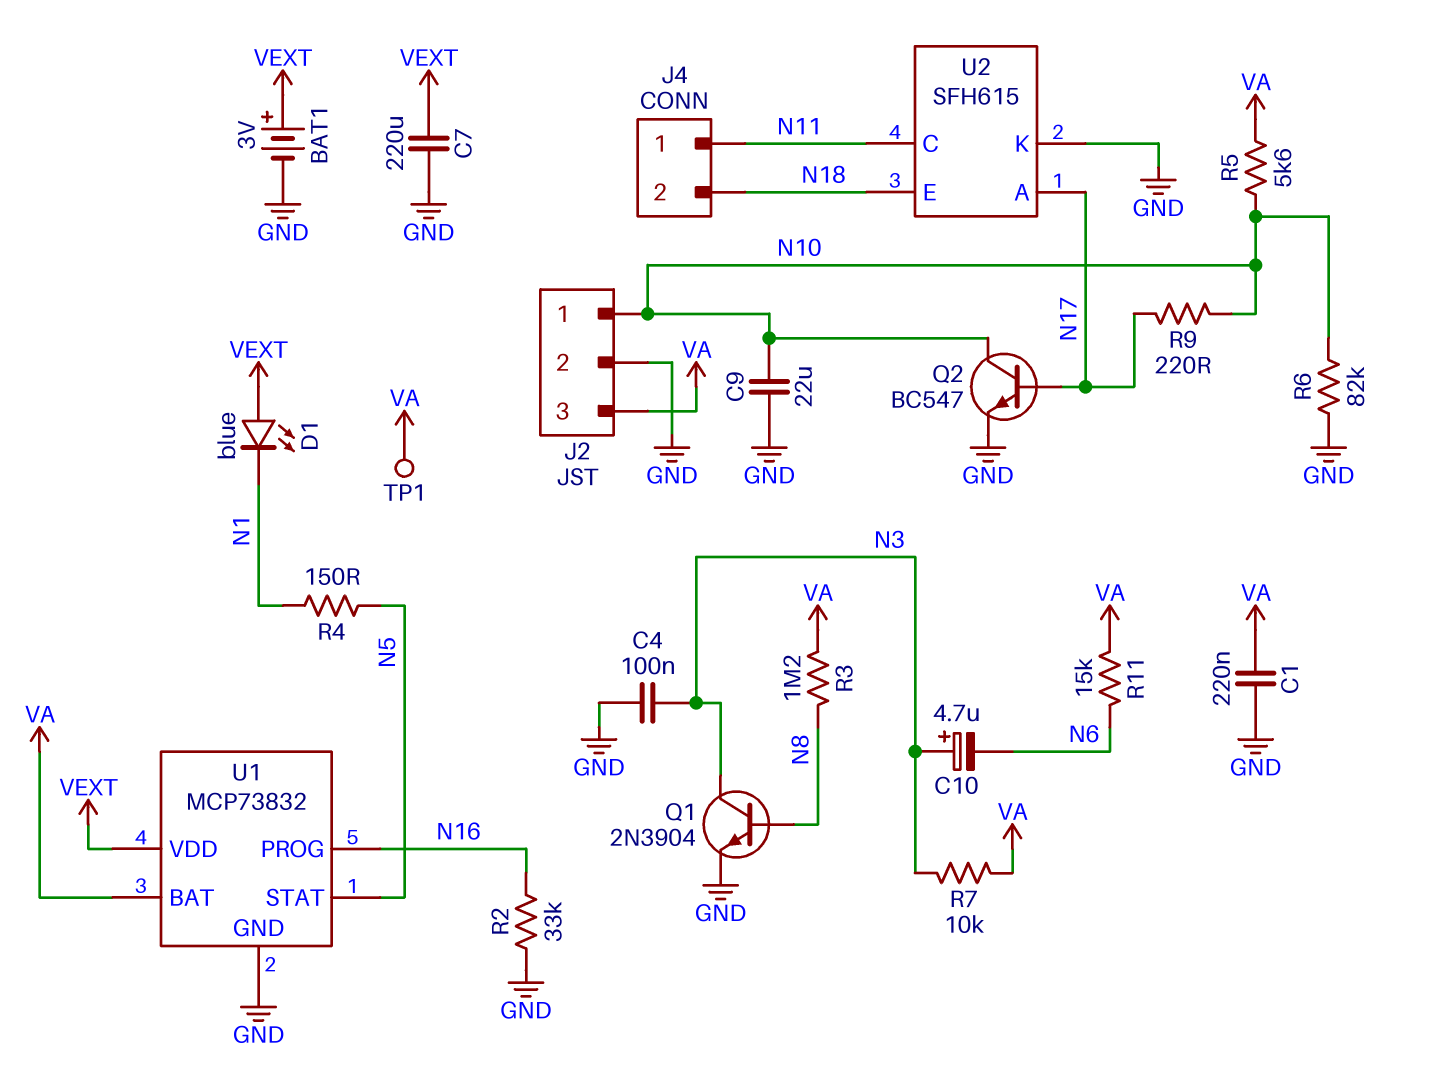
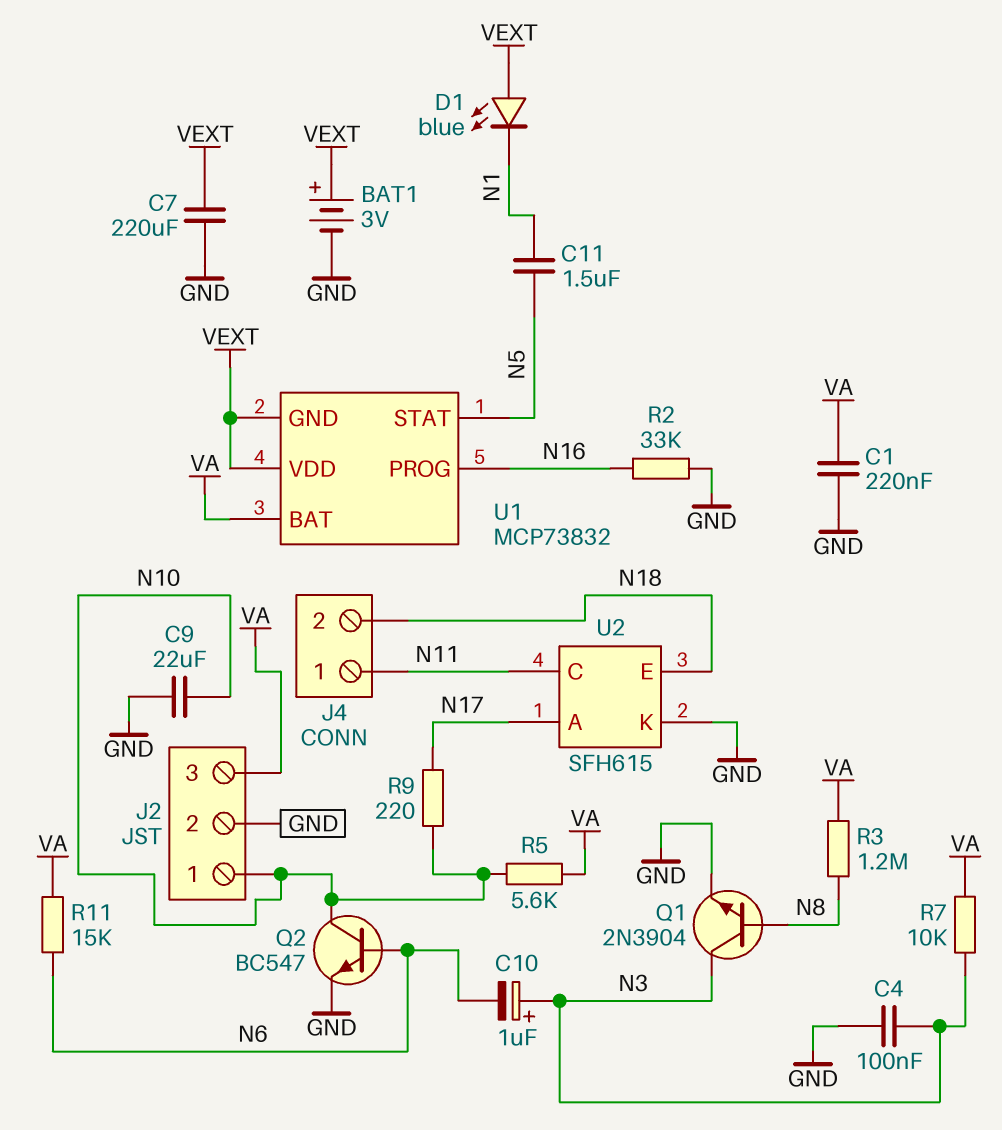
C10: 4.7uF (plus N3, minus N6) -> 1uF (plus N3, minus N6)
C11: none -> 1.5uF (N1, N5)
Q2: NPN BC547 (B N17, C N10, E GND) -> NPN BC547 (B N6, C N10, E GND)
R4: 150 (N1, N5) -> none
R6: 82k (GND, N10) -> none
TP1: test point (VA) -> none
U1 pin GND: GND -> VEXT

